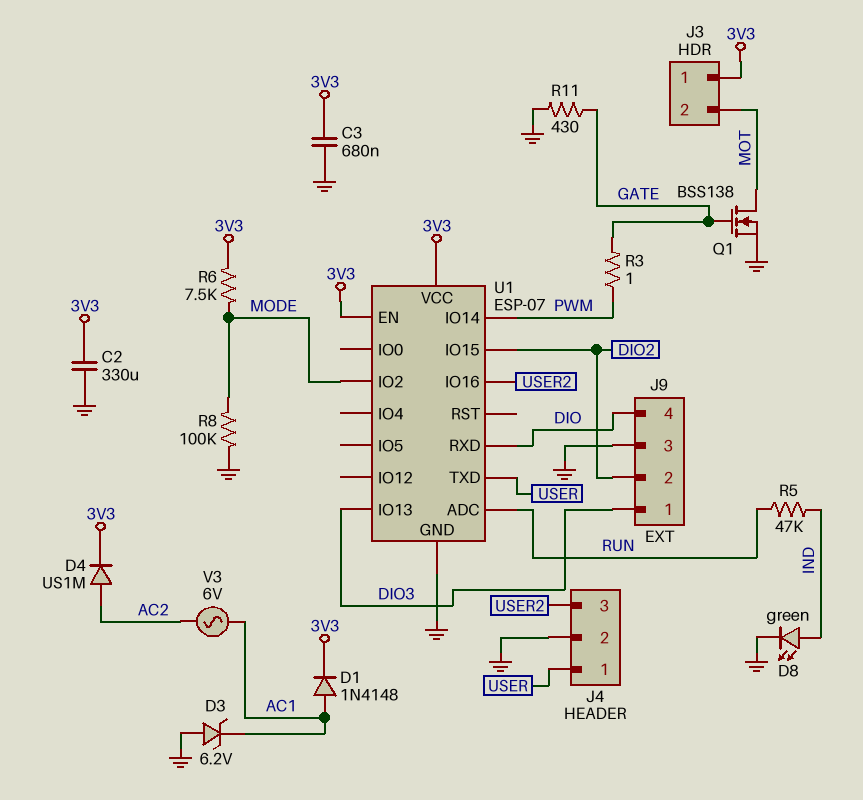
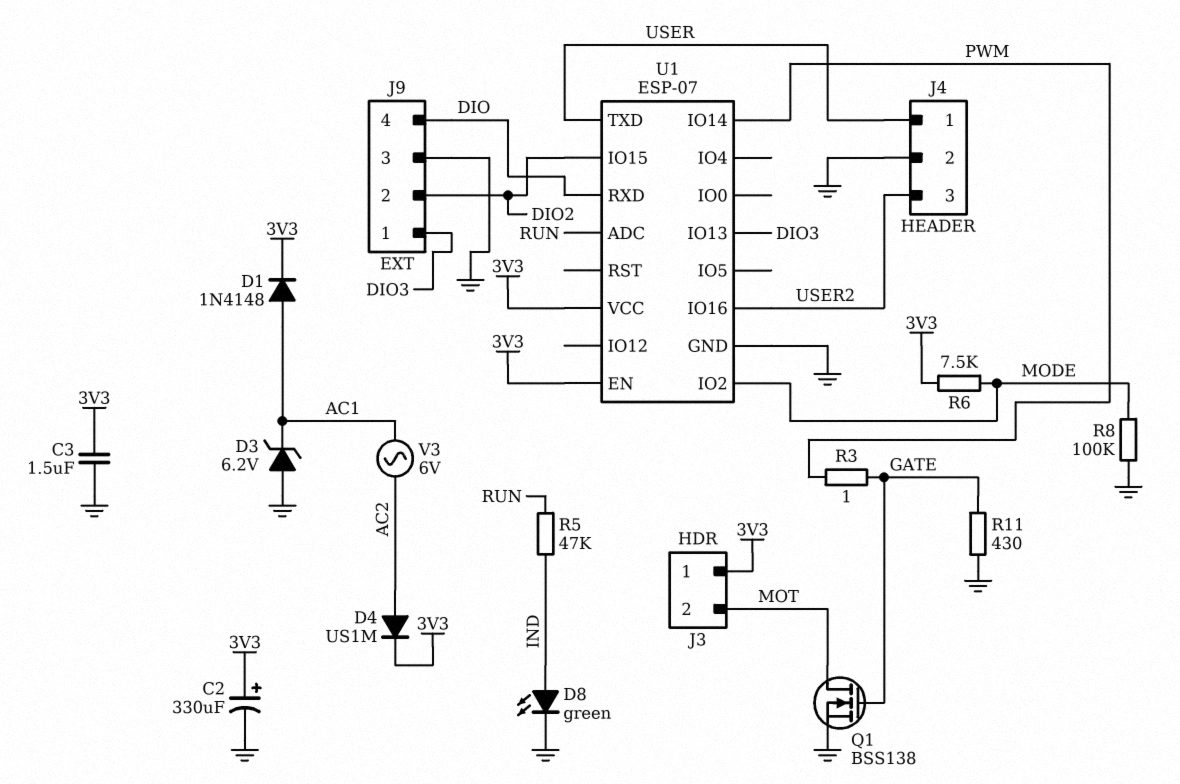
C2: 330uF (3V3, GND) -> 330uF (plus 3V3, minus GND)
C3: 680nF (3V3, GND) -> 1.5uF (3V3, GND)

